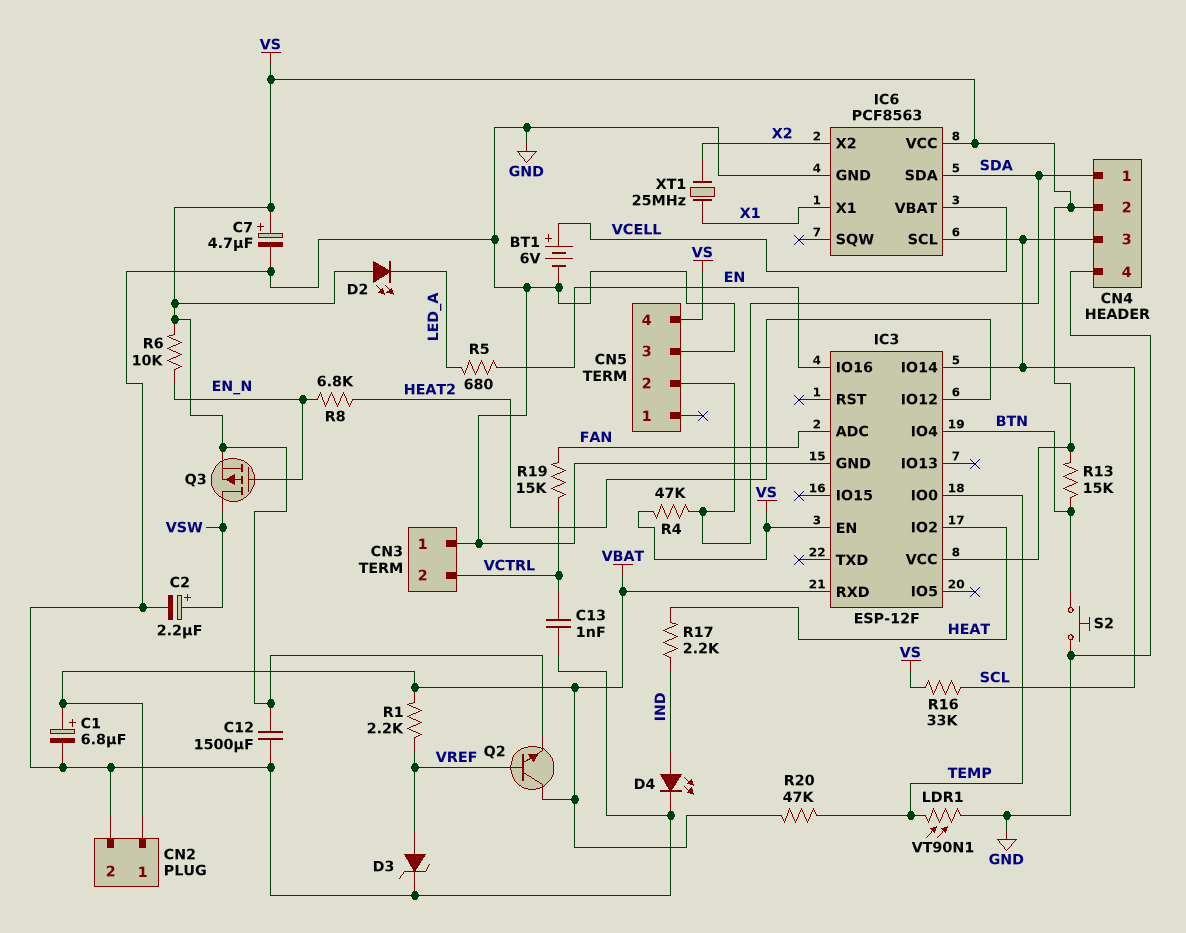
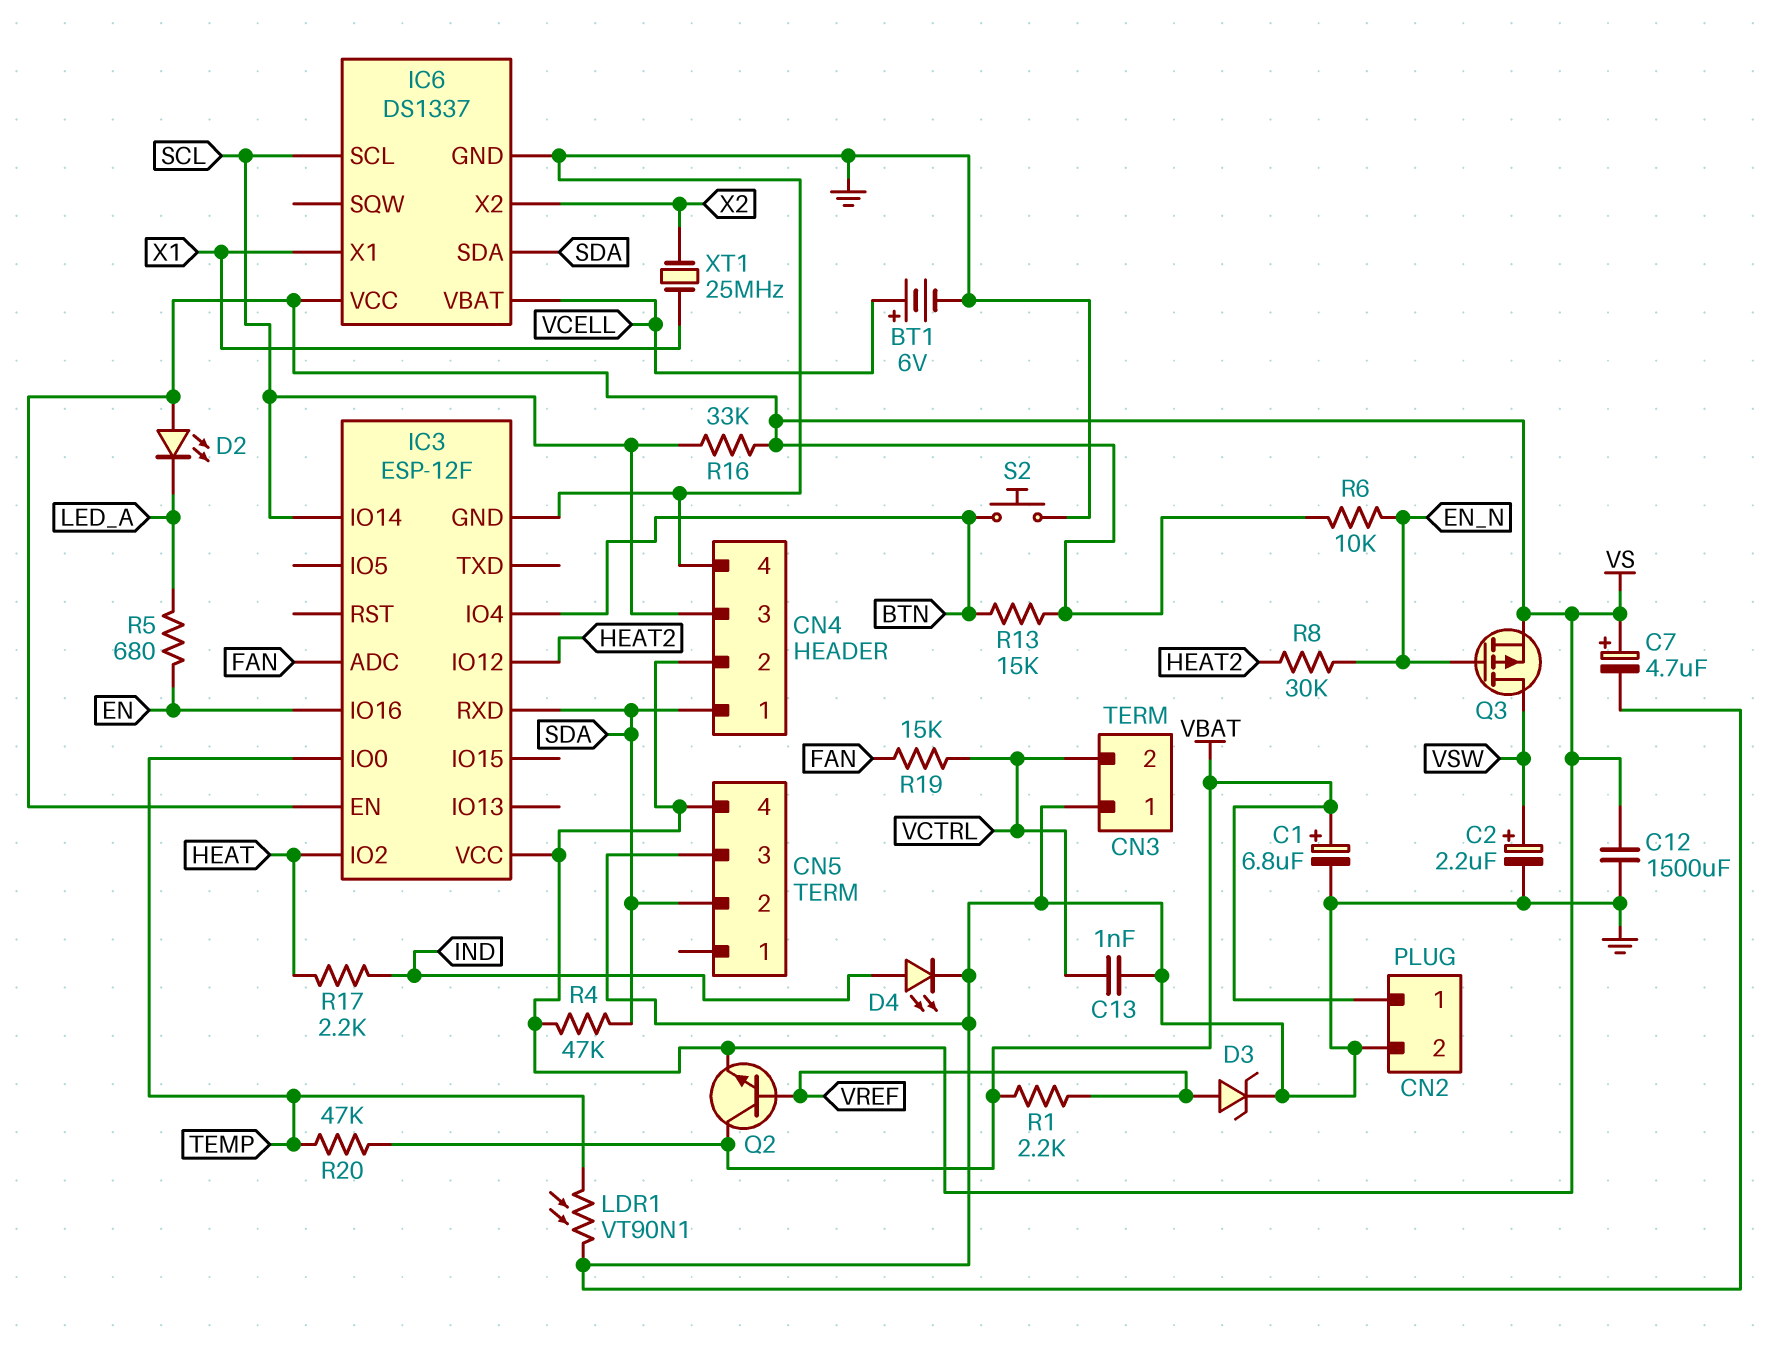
IC3 pin RXD: VBAT -> SDA
IC6: PCF8563 -> DS1337
R8: 6.8k (EN_N, HEAT2) -> 30k (EN_N, HEAT2)

